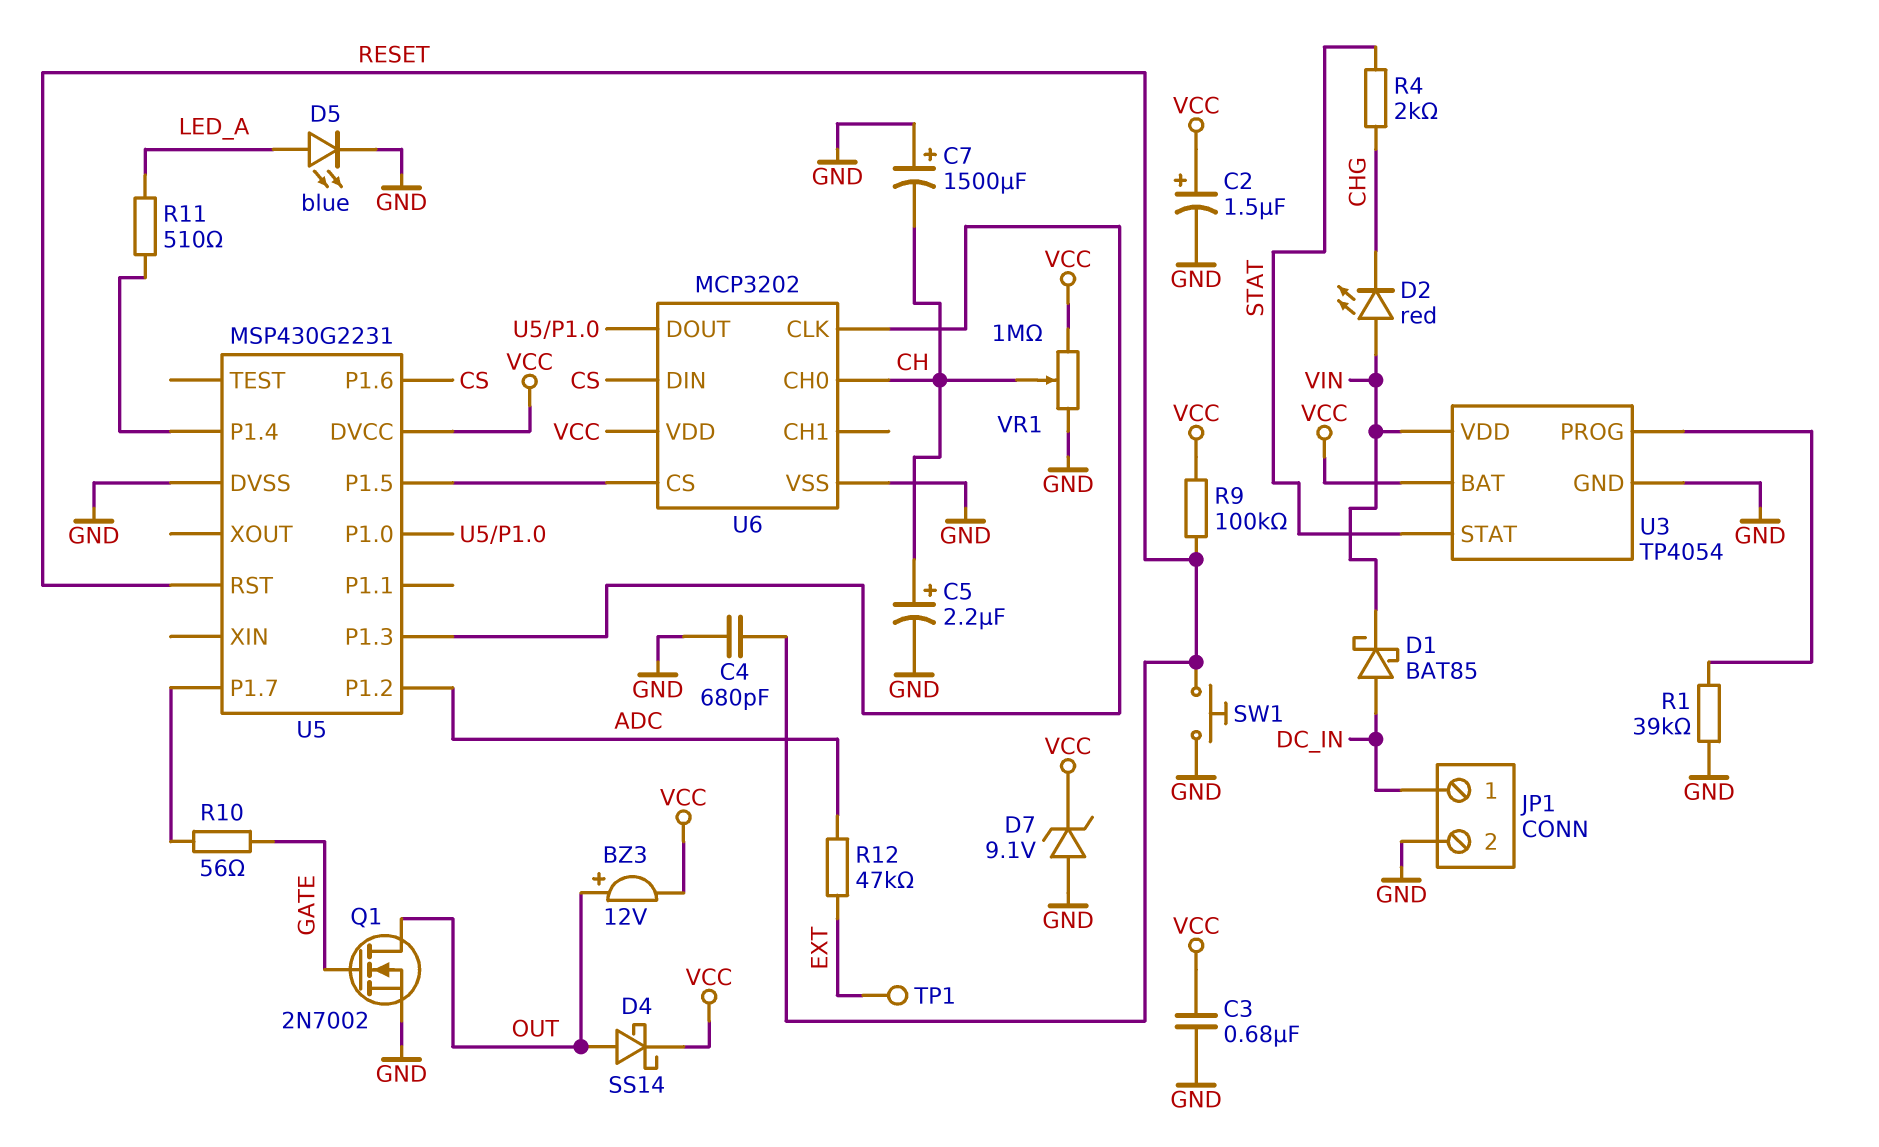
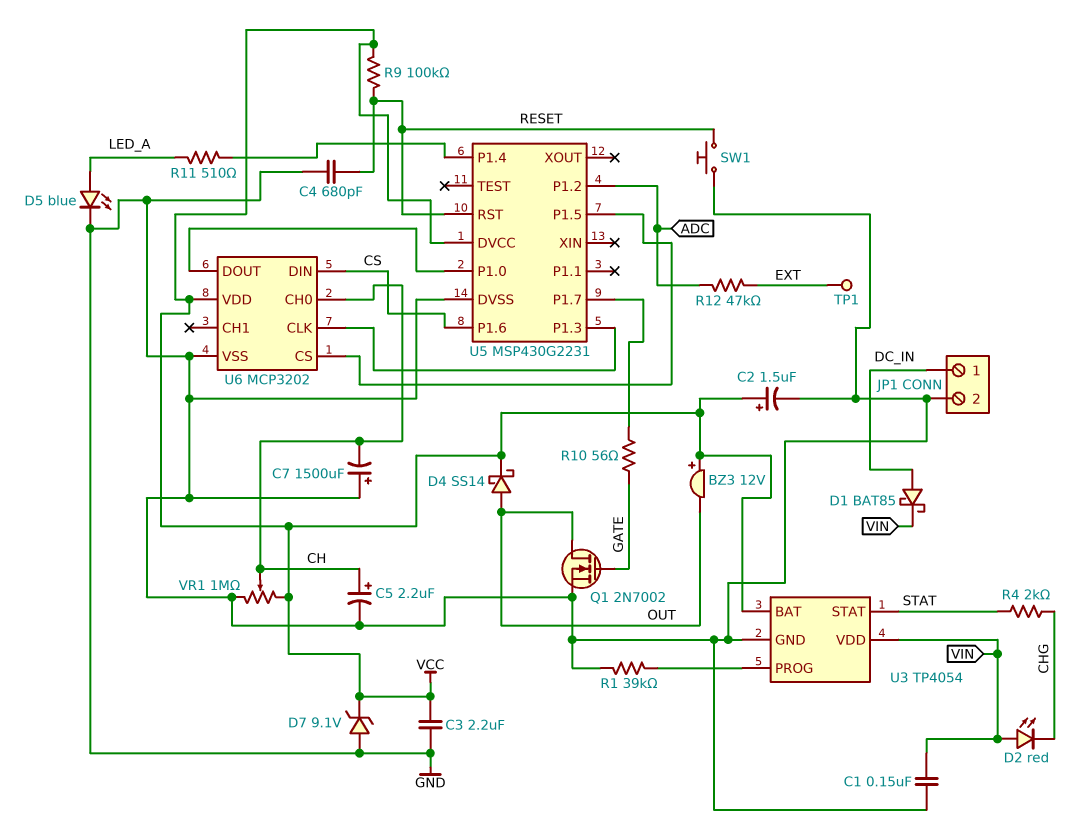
BZ3: buzzer 12V (plus OUT, minus VCC) -> buzzer 12V (plus VCC, minus OUT)
C1: none -> 150nF (GND, VIN)
C3: 680nF (GND, VCC) -> 2.2uF (GND, VCC)

